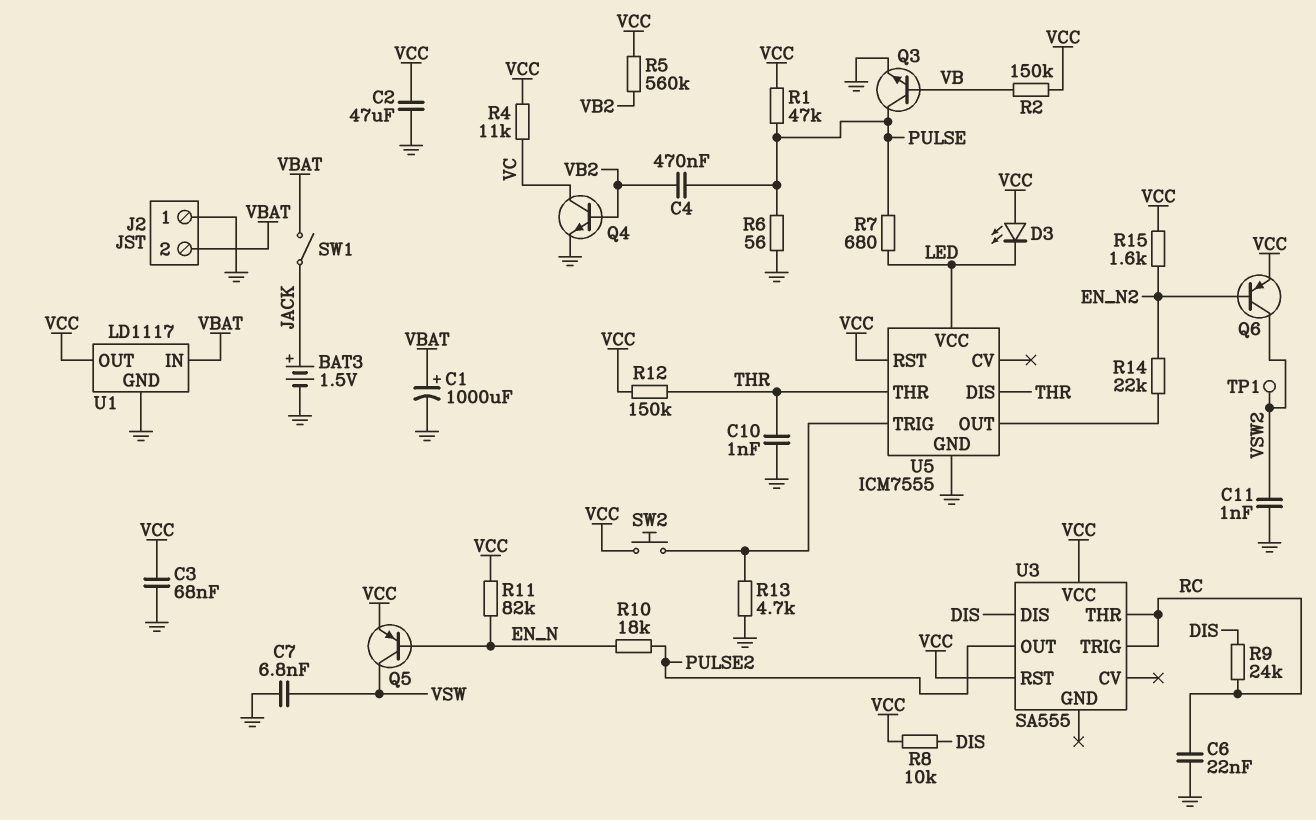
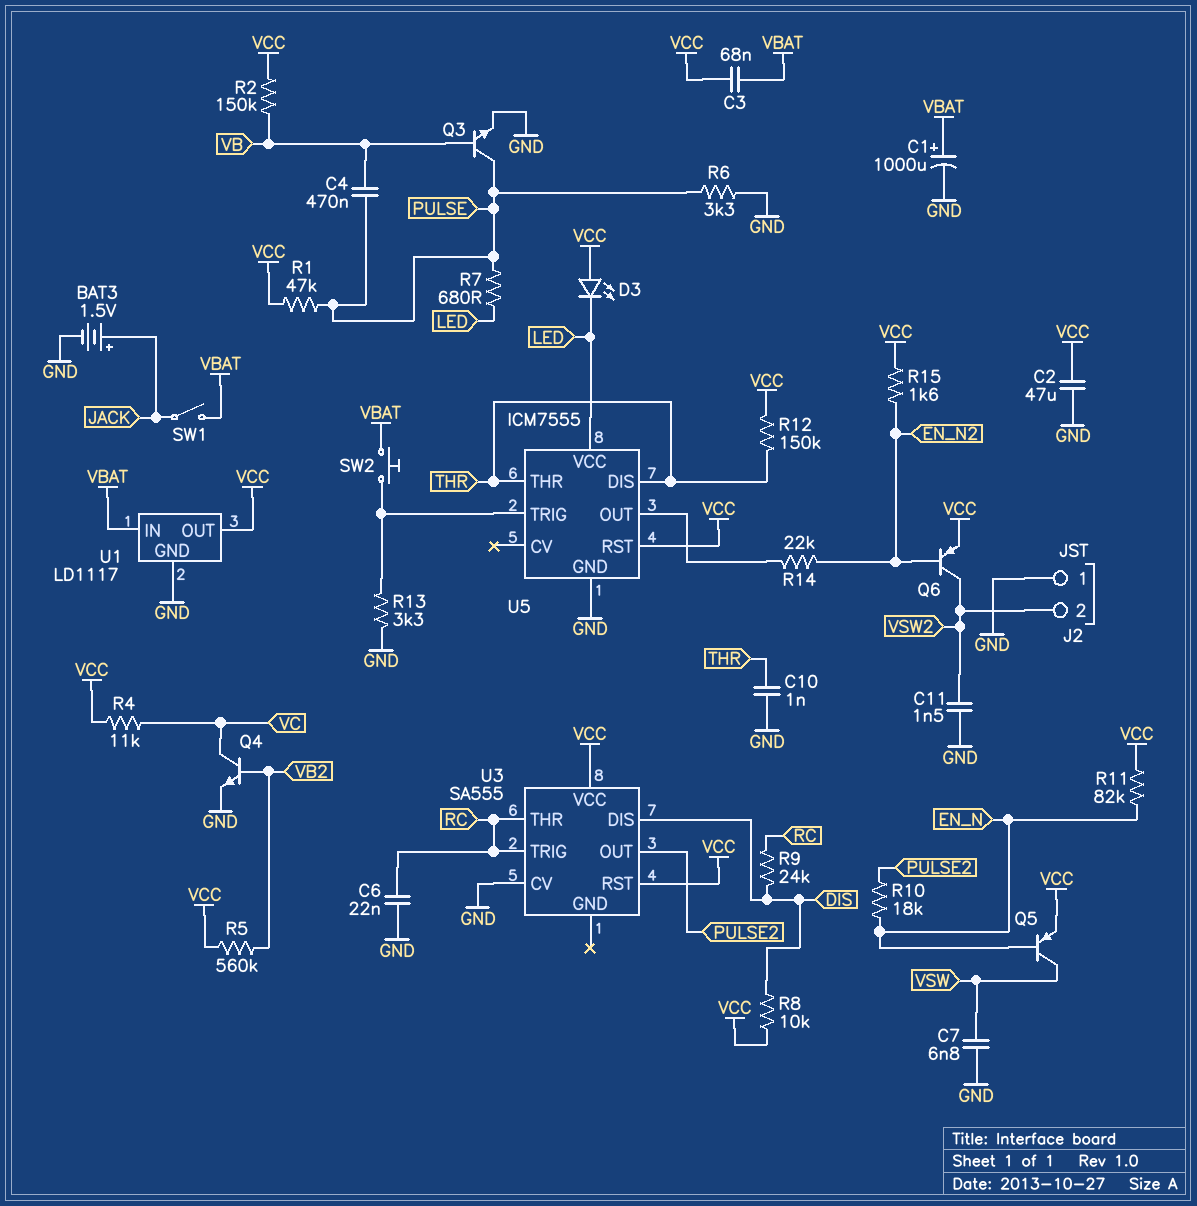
C3: 68nF (GND, VCC) -> 68nF (VBAT, VCC)
C4: 470nF (PULSE, VB2) -> 470nF (PULSE, VB)
C11: 1nF (GND, VSW2) -> 1.5nF (GND, VSW2)
J2 pin 2: VBAT -> VSW2
R6: 56 (GND, PULSE) -> 3.3k (GND, PULSE)
R13: 4.7k (GND, U5/TRIG) -> 3.3k (GND, U5/TRIG)
SW2: button (U5/TRIG, VCC) -> button (U5/TRIG, VBAT)
TP1: test point (VSW2) -> none
U3 pin CV: none -> GND

